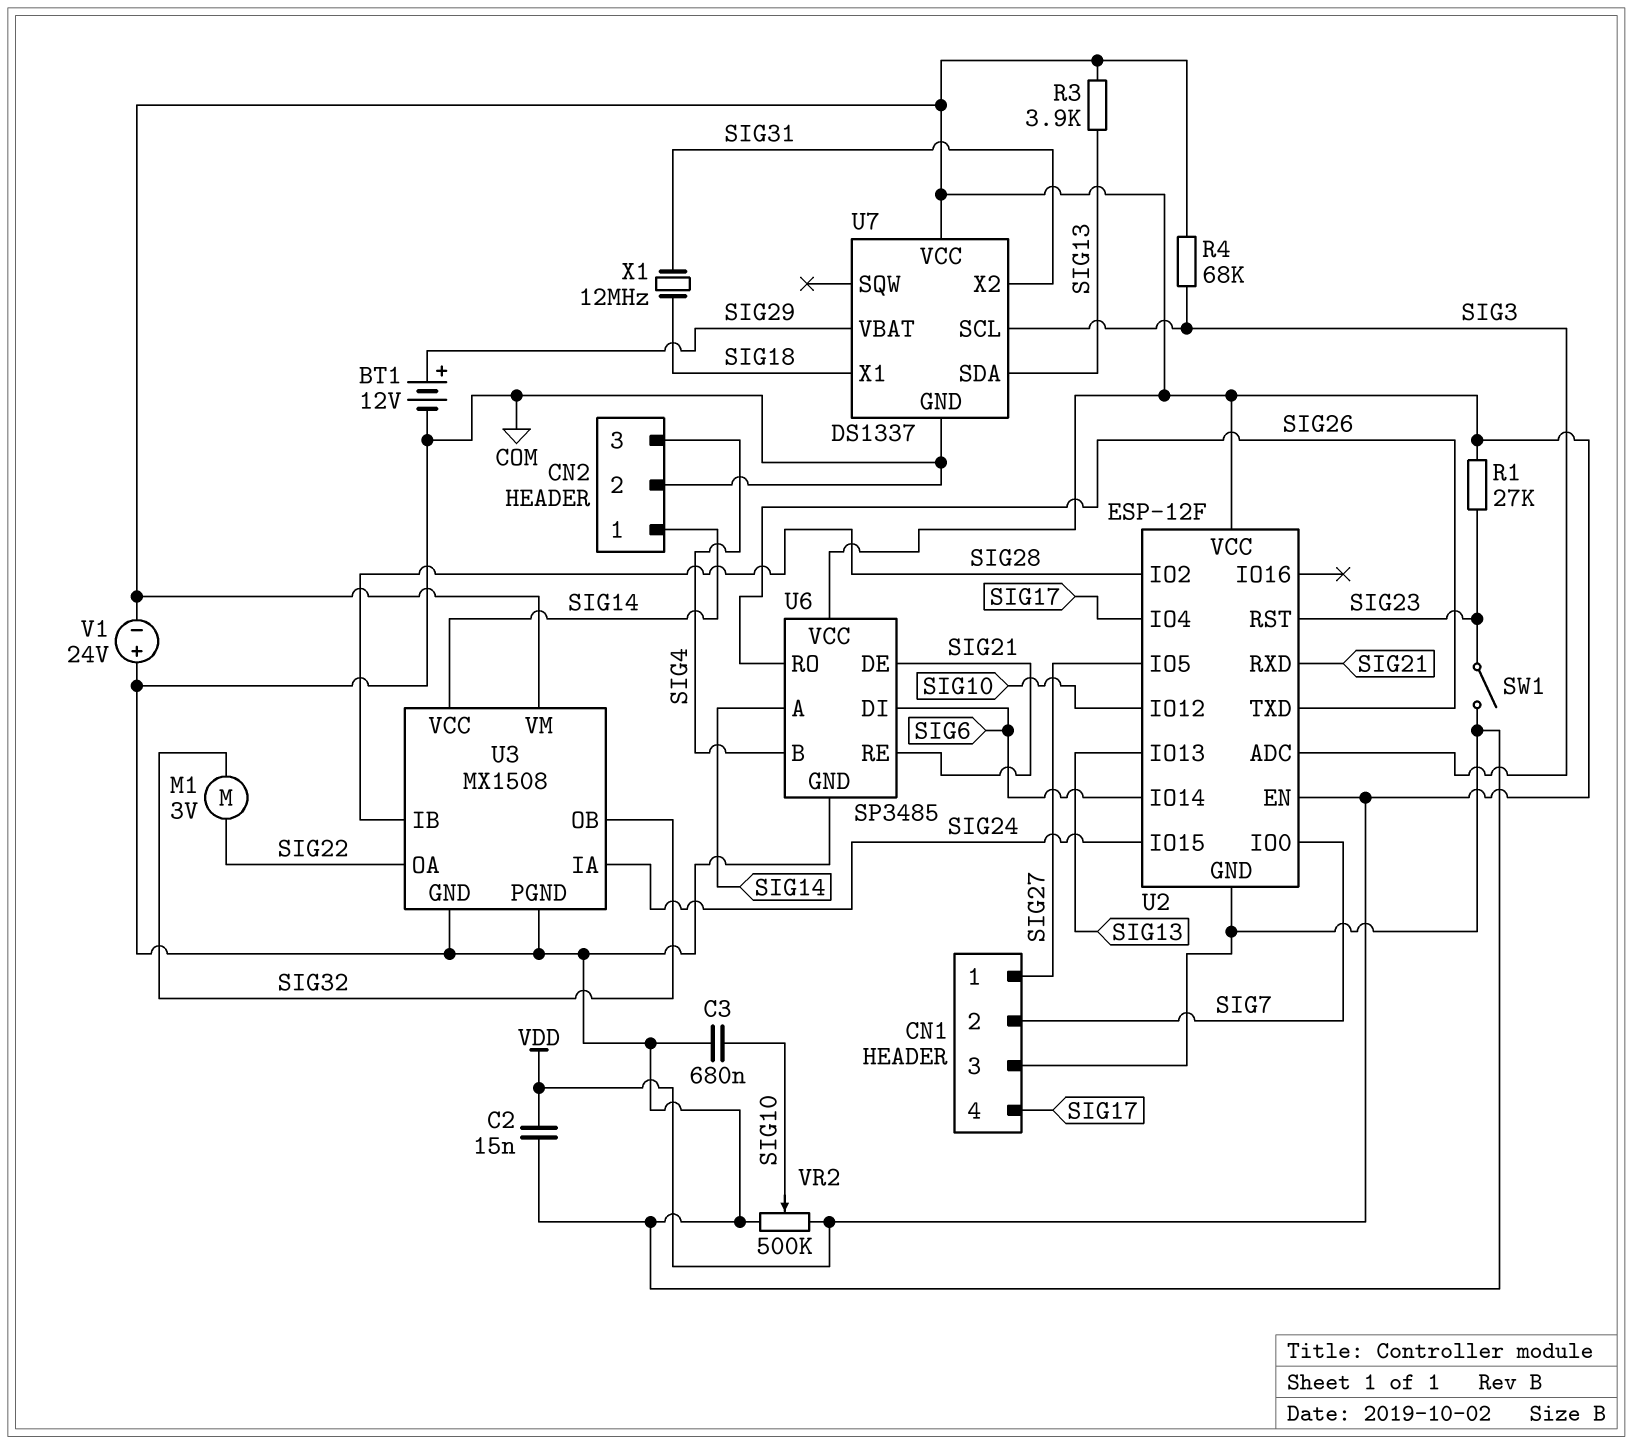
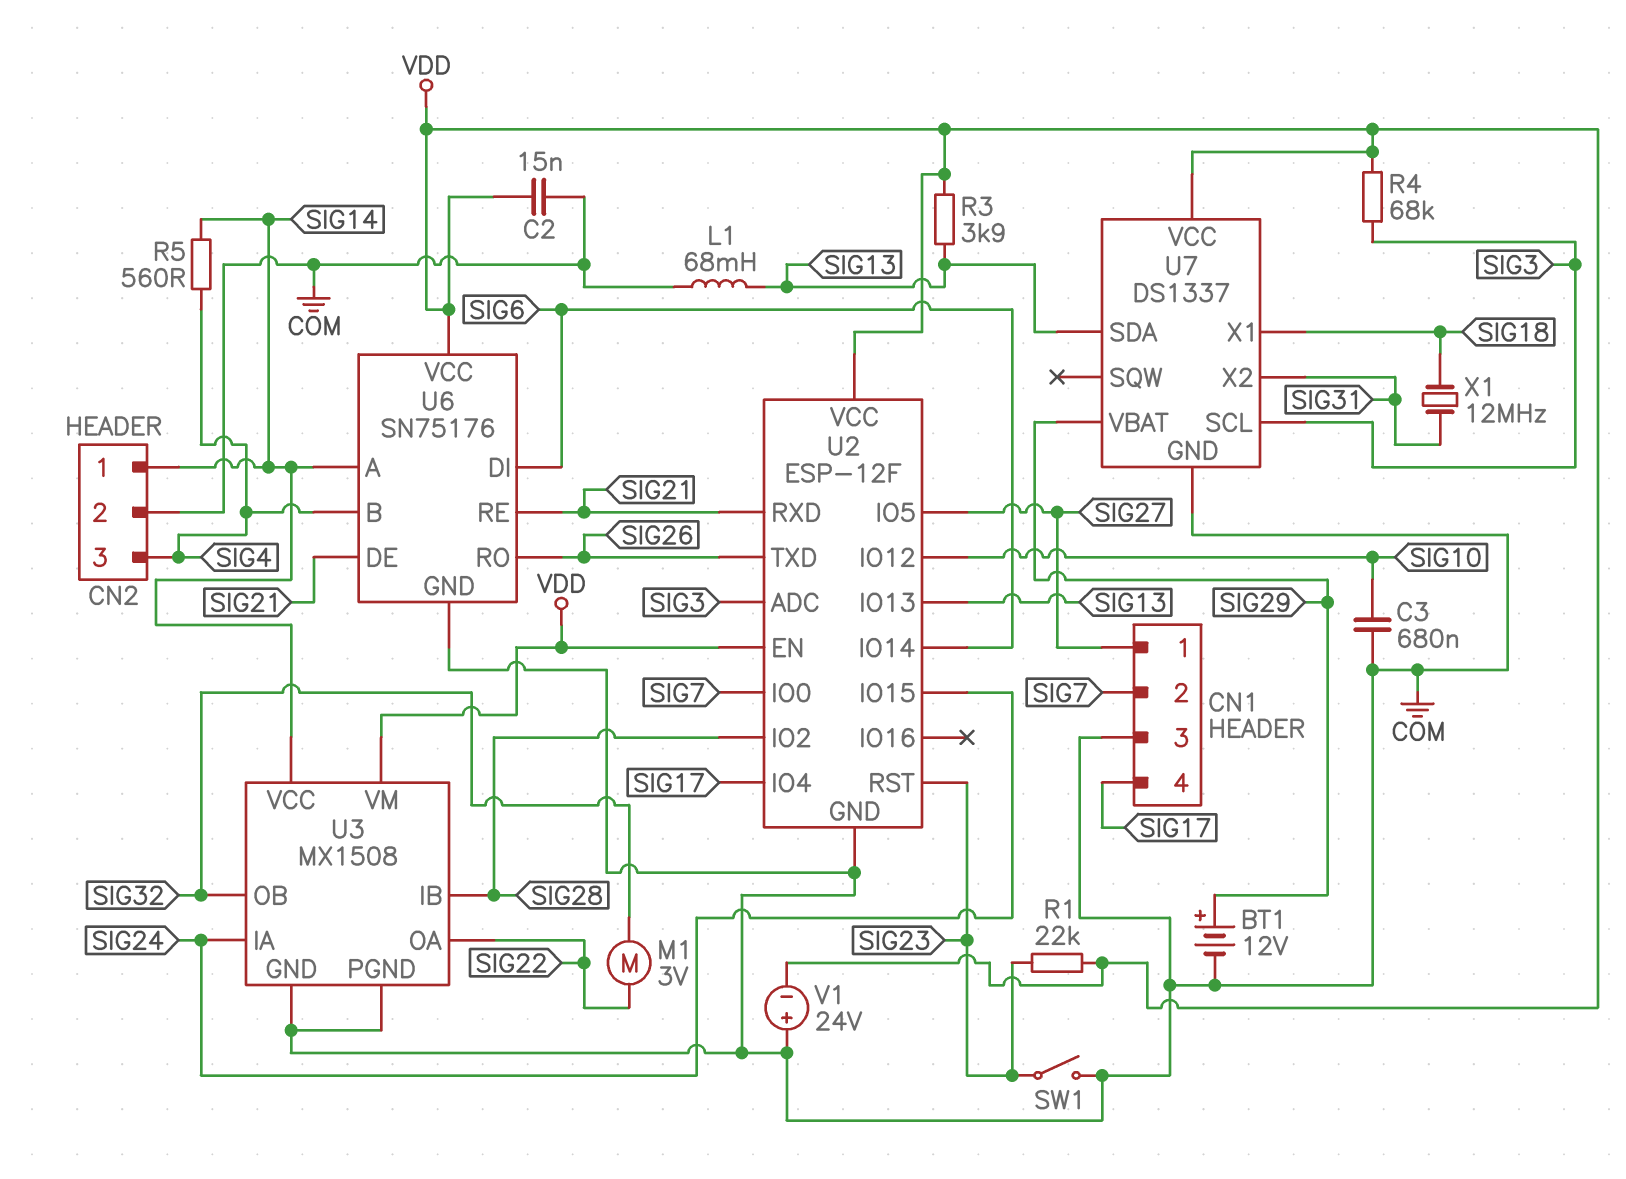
L1: none -> 68mH (COM, SIG13)
R1: 27k (SIG23, VDD) -> 22k (SIG23, VDD)
R5: none -> 560 (SIG4, SIG14)
U6: SP3485 -> SN75176
VR2: 500k (COM, VDD, wiper SIG10) -> none

